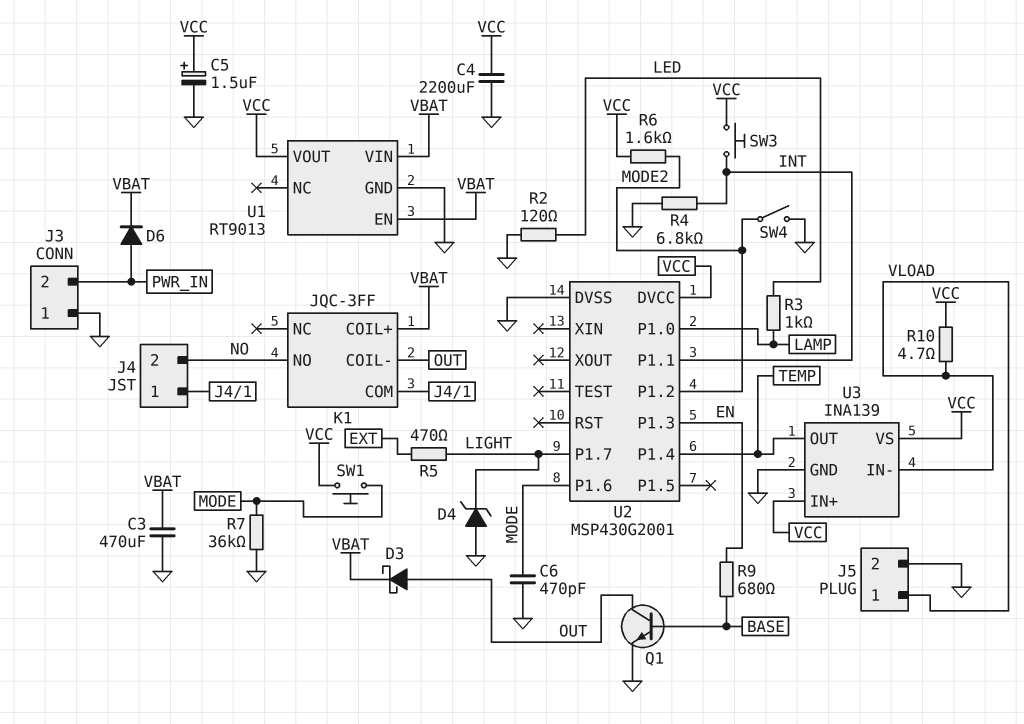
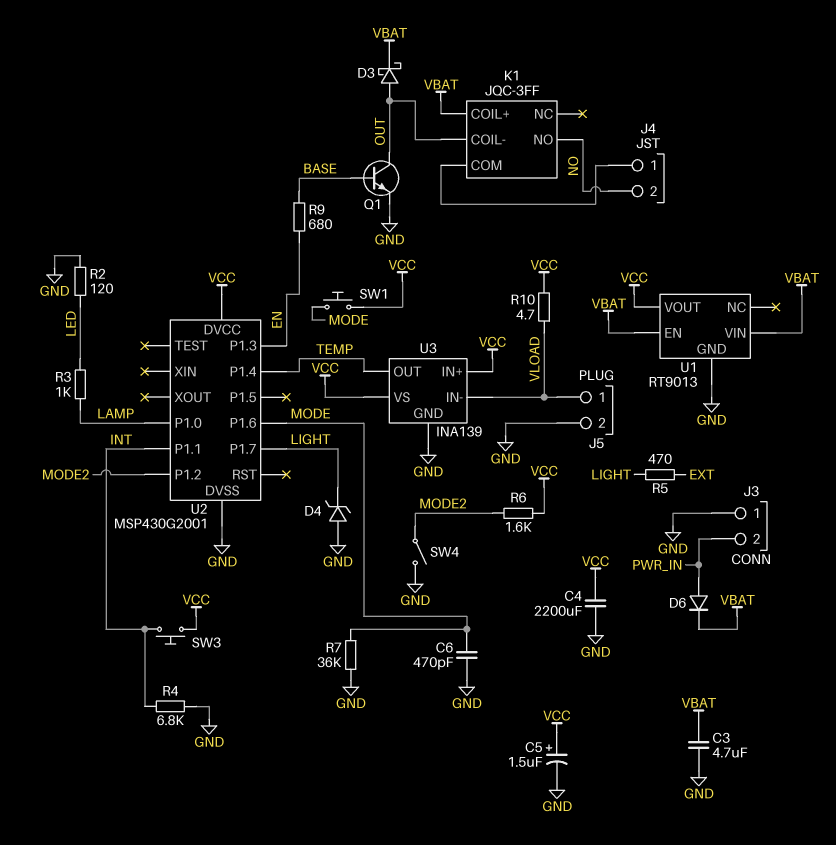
C3: 470uF (GND, VBAT) -> 4.7uF (GND, VBAT)

